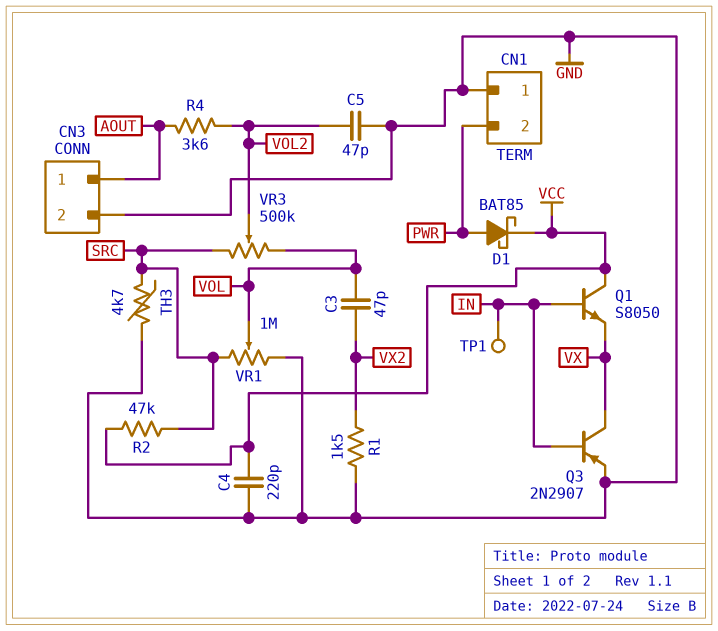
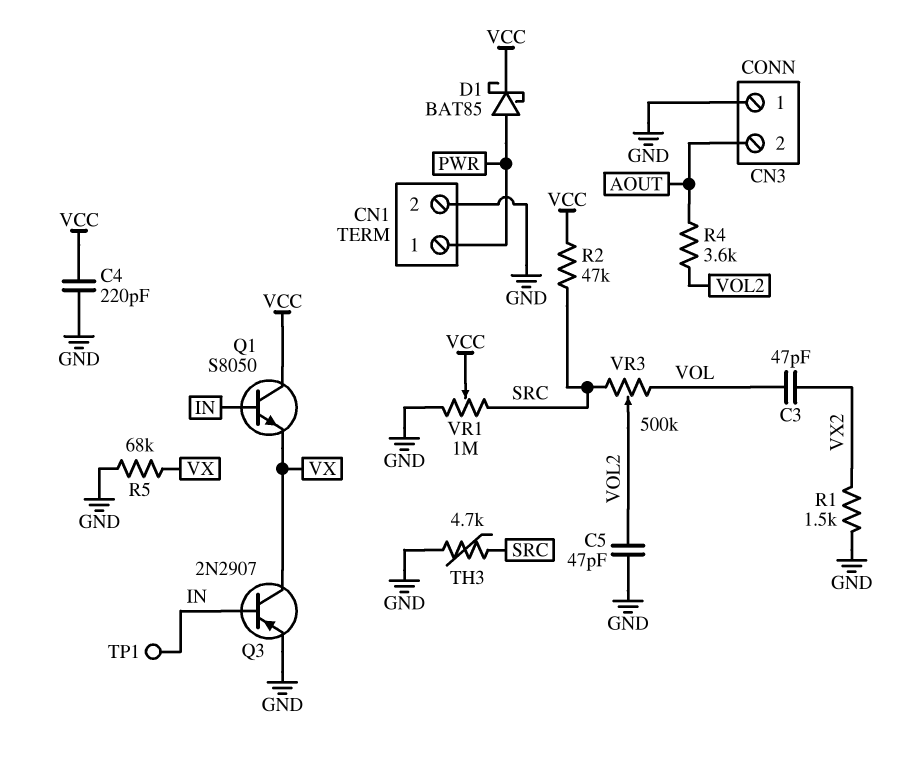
CN1 pin 1: GND -> PWR
CN1 pin 2: PWR -> GND
CN3 pin 1: AOUT -> GND
CN3 pin 2: GND -> AOUT
R5: none -> 68k (GND, VX)
VR1: 1M (GND, SRC, wiper VOL) -> 1M (GND, SRC, wiper VCC)

